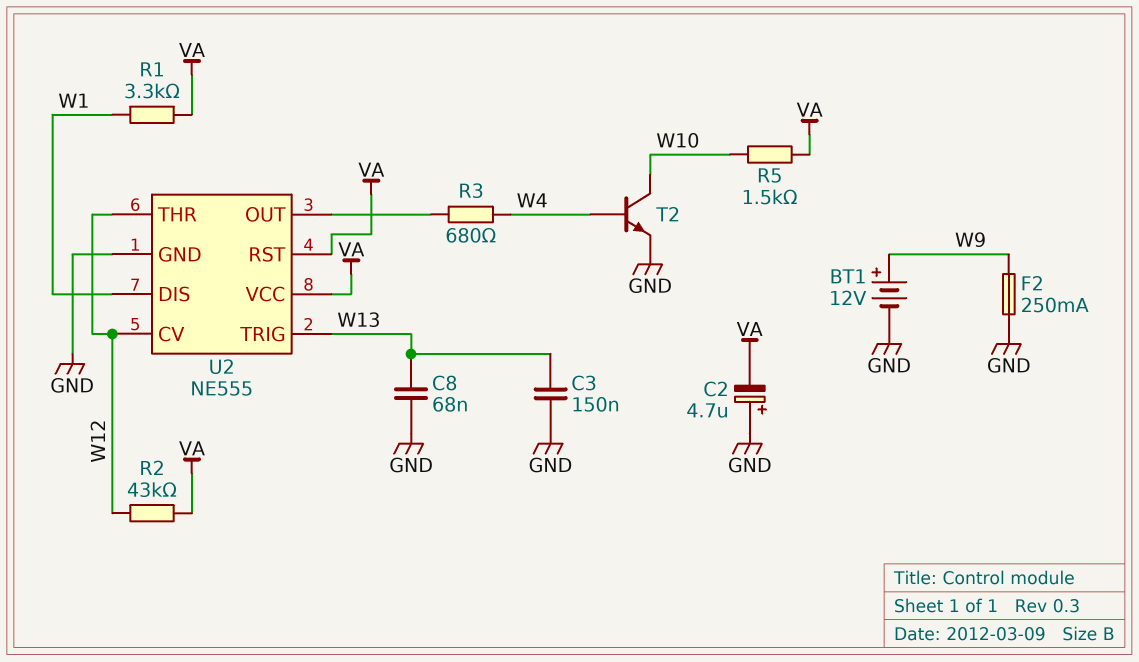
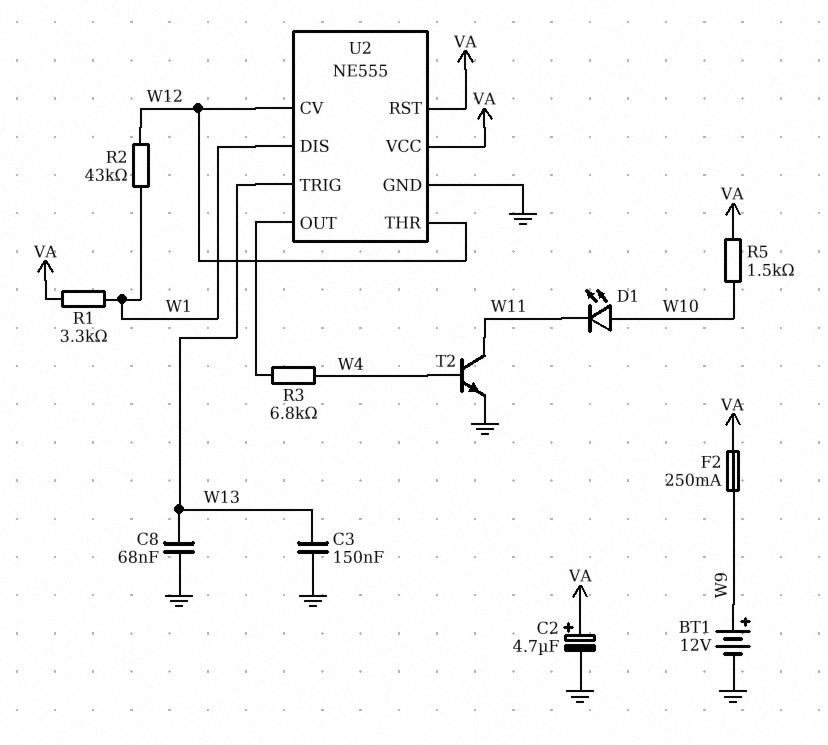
C2: 4.7uF (plus GND, minus VA) -> 4.7uF (plus VA, minus GND)
D1: none -> LED (A W10, K W11)
F2: 250mA (GND, W9) -> 250mA (VA, W9)
R2: 43k (VA, W12) -> 43k (W1, W12)
R3: 680 (U2/OUT, W4) -> 6.8k (U2/OUT, W4)
T2: NPN (B W4, C W10, E GND) -> NPN (B W4, C W11, E GND)

